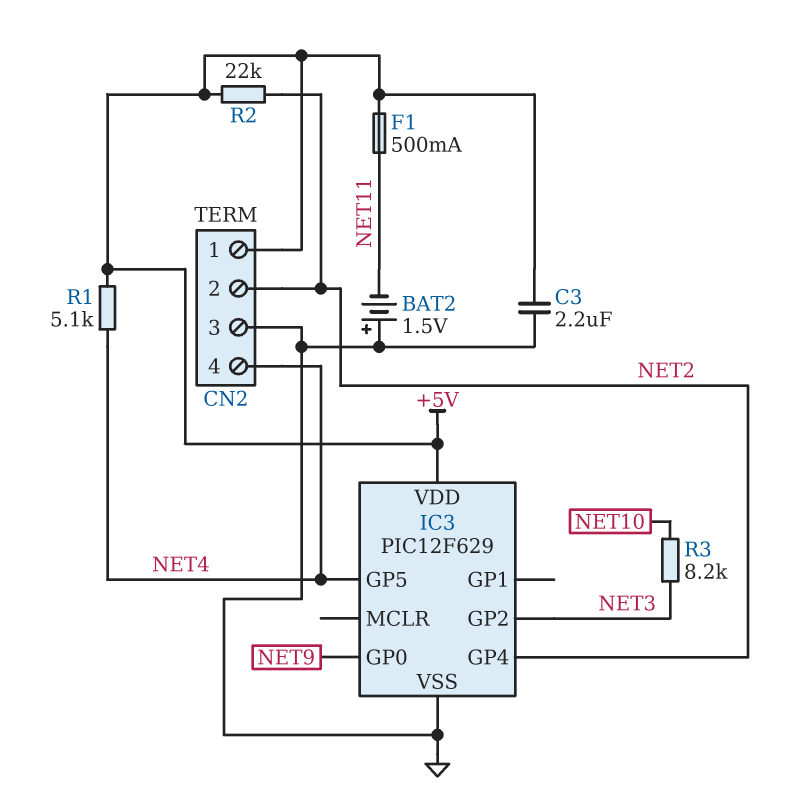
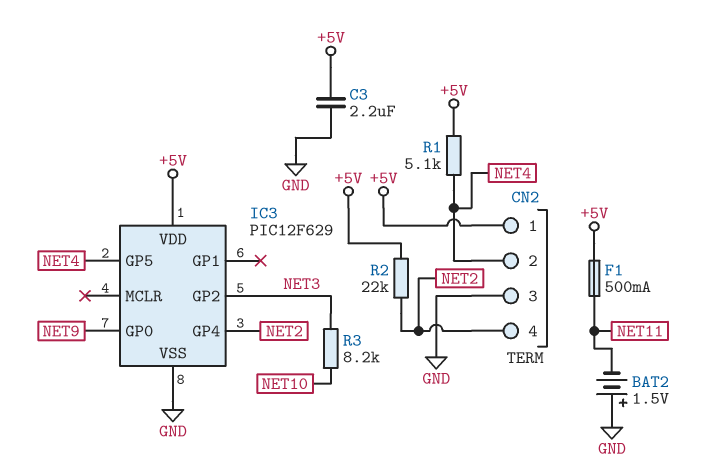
CN2 pin 2: NET2 -> NET4
CN2 pin 4: NET4 -> NET2

